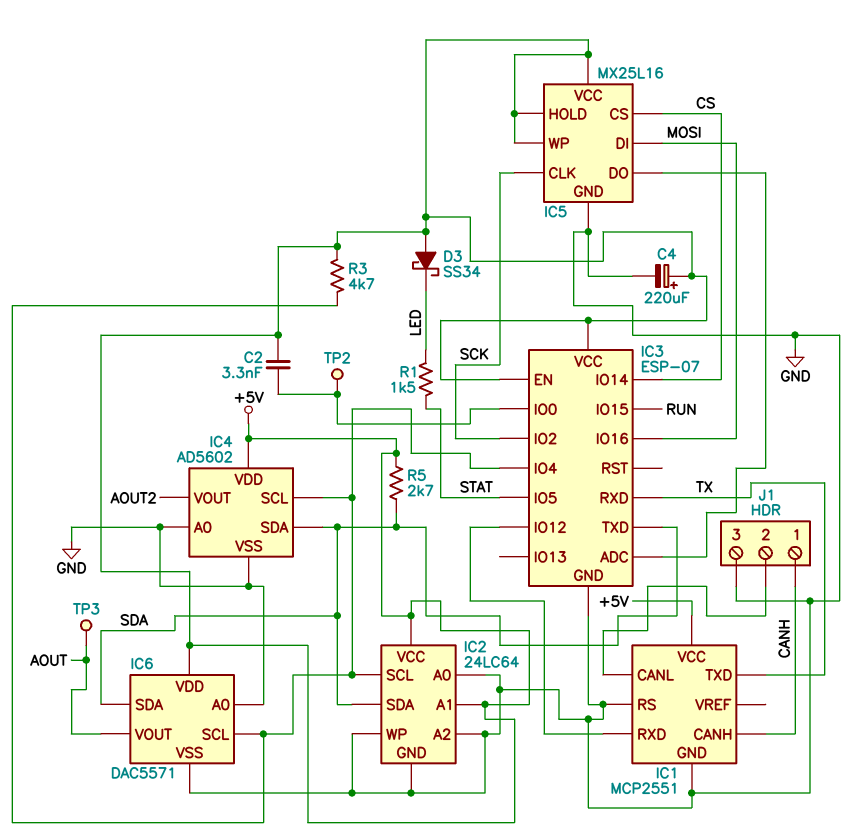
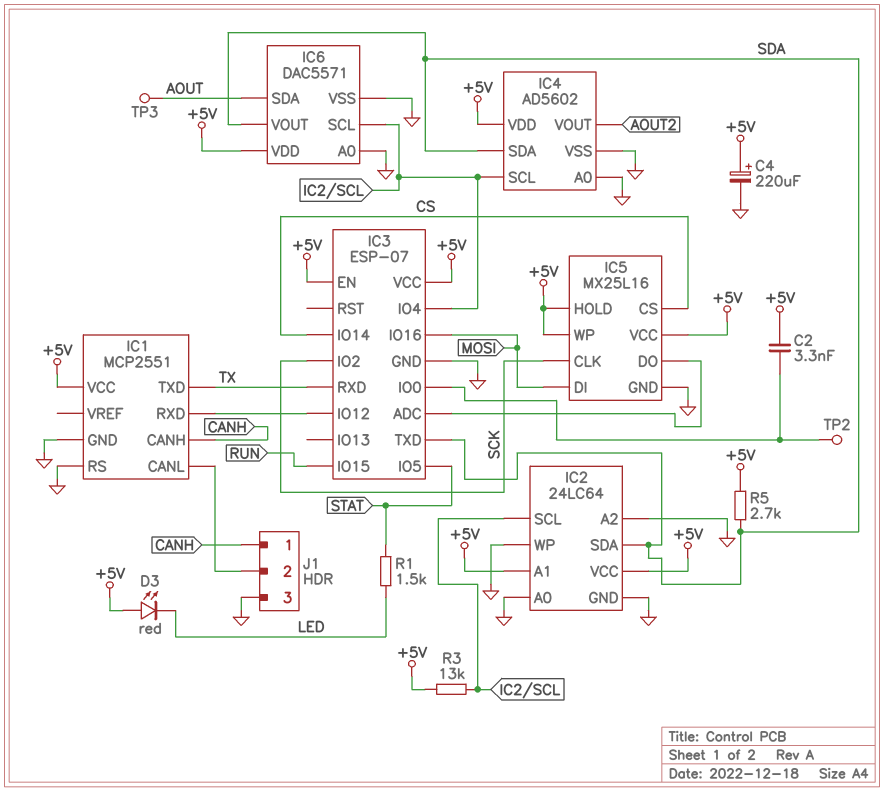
D3: schottky SS34 (A +5V, K LED) -> LED red (A +5V, K LED)
IC6 pin SDA: SDA -> AOUT
IC6 pin VOUT: AOUT -> SDA
R3: 4.7k (+5V, IC2/SCL) -> 13k (+5V, IC2/SCL)

